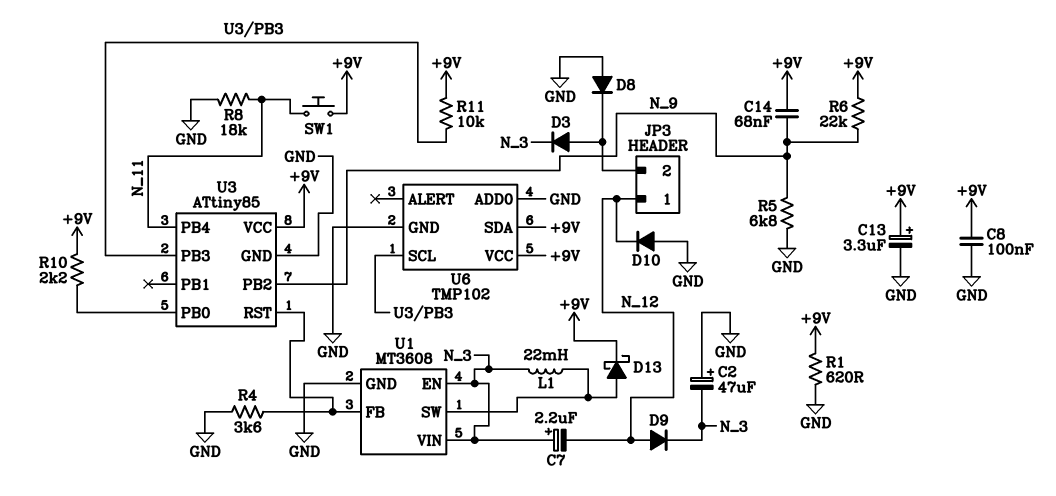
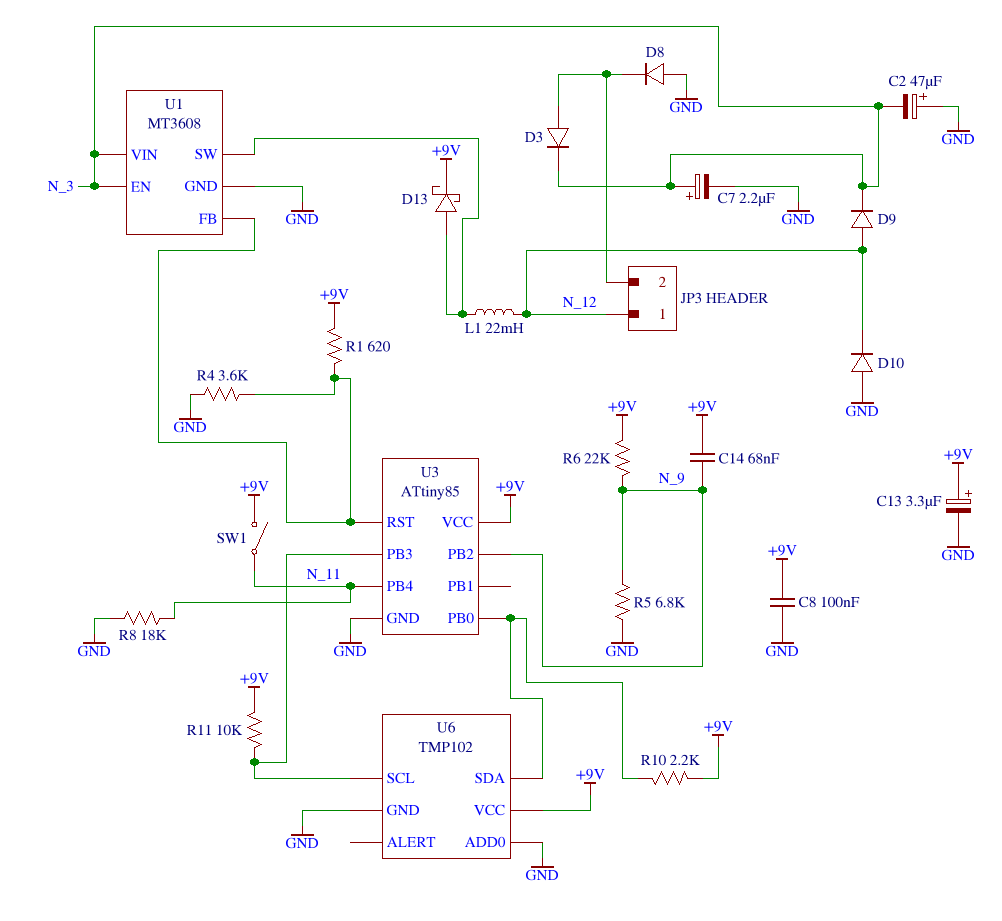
C7: 2.2uF (plus N_3, minus N_12) -> 2.2uF (plus N_3, minus GND)
L1: 22mH (N_3, U1/SW) -> 22mH (N_12, U1/SW)
R1: 620 (+9V, GND) -> 620 (+9V, U1/FB)
SW1: button (+9V, N_11) -> switch (+9V, N_11)
U6 pin SDA: +9V -> U3/PB0

